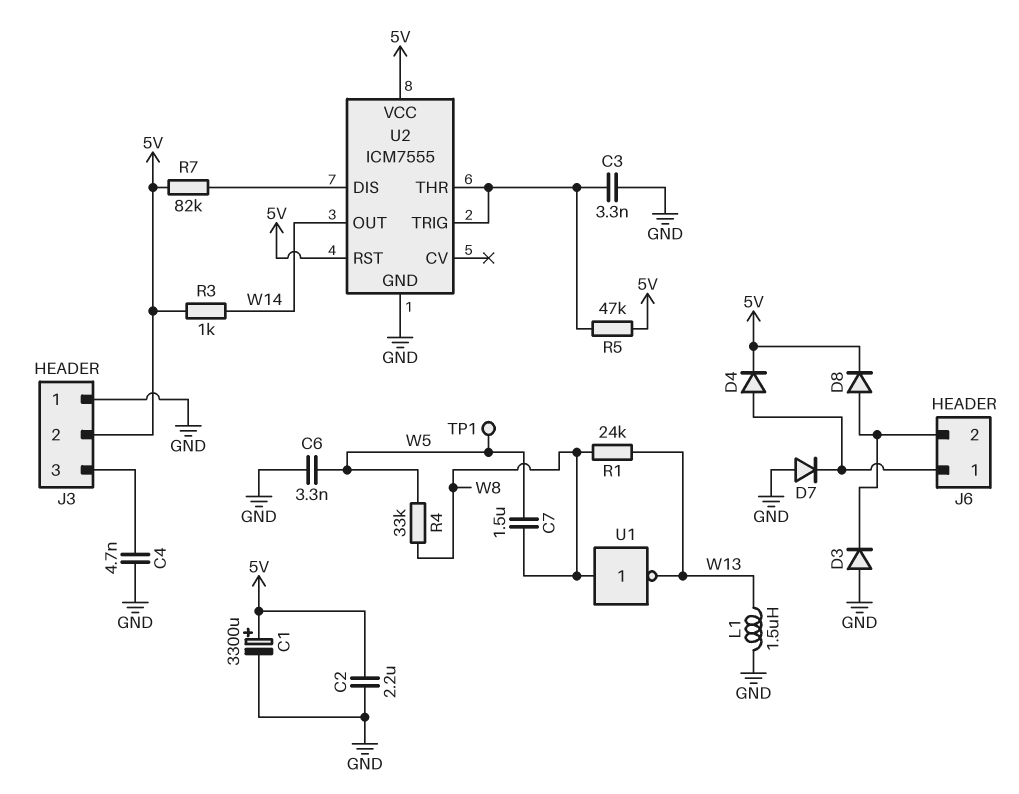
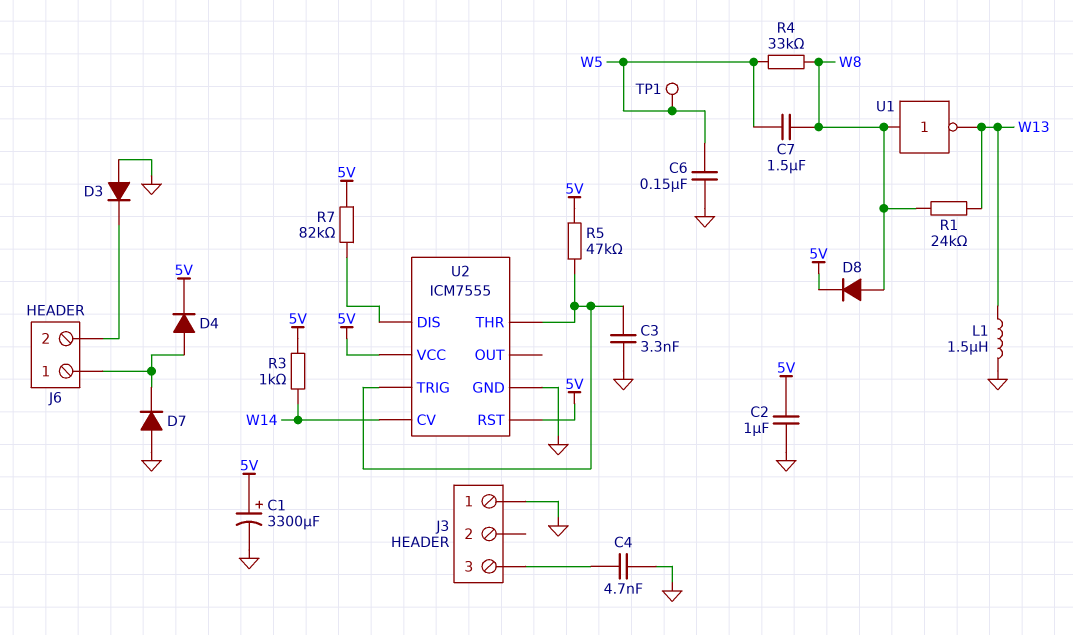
C2: 2.2uF (5V, GND) -> 1uF (5V, GND)
C6: 3.3nF (GND, W5) -> 150nF (GND, W5)
D8: diode (A J6/2, K 5V) -> diode (A W8, K 5V)
J3 pin 2: 5V -> none
U2 pin CV: none -> W14
U2 pin OUT: W14 -> none

